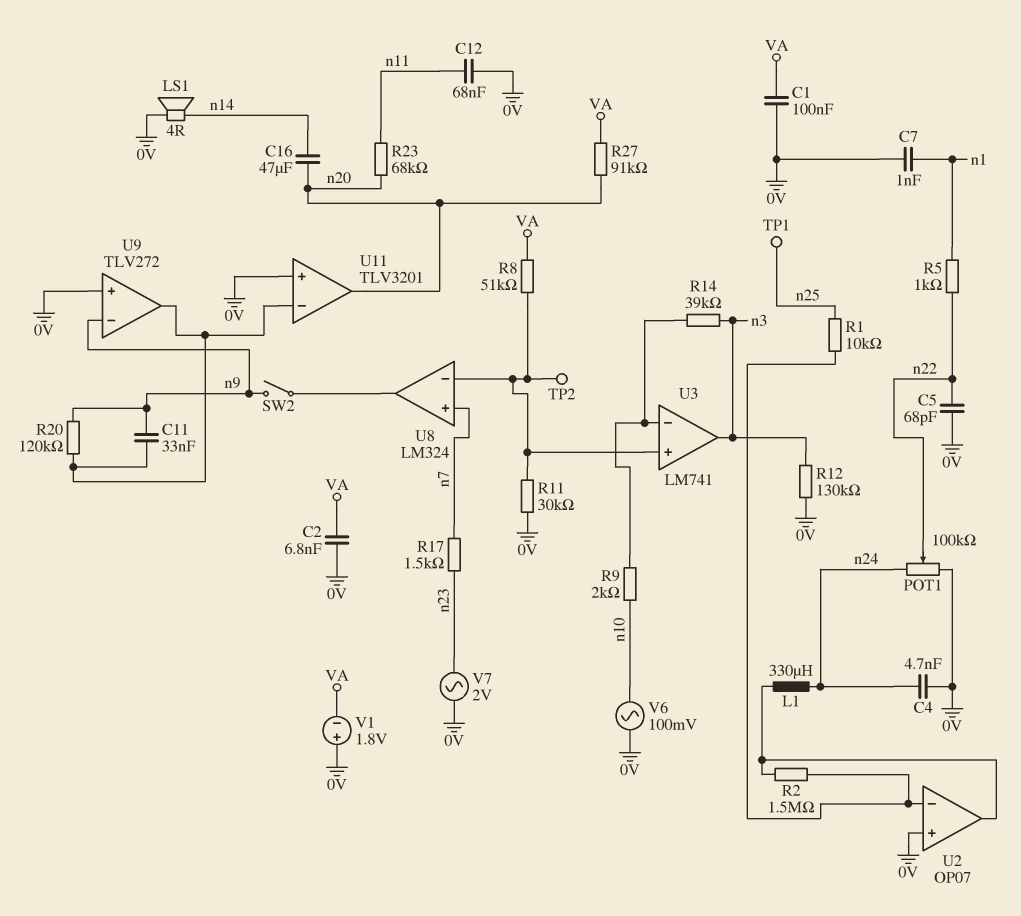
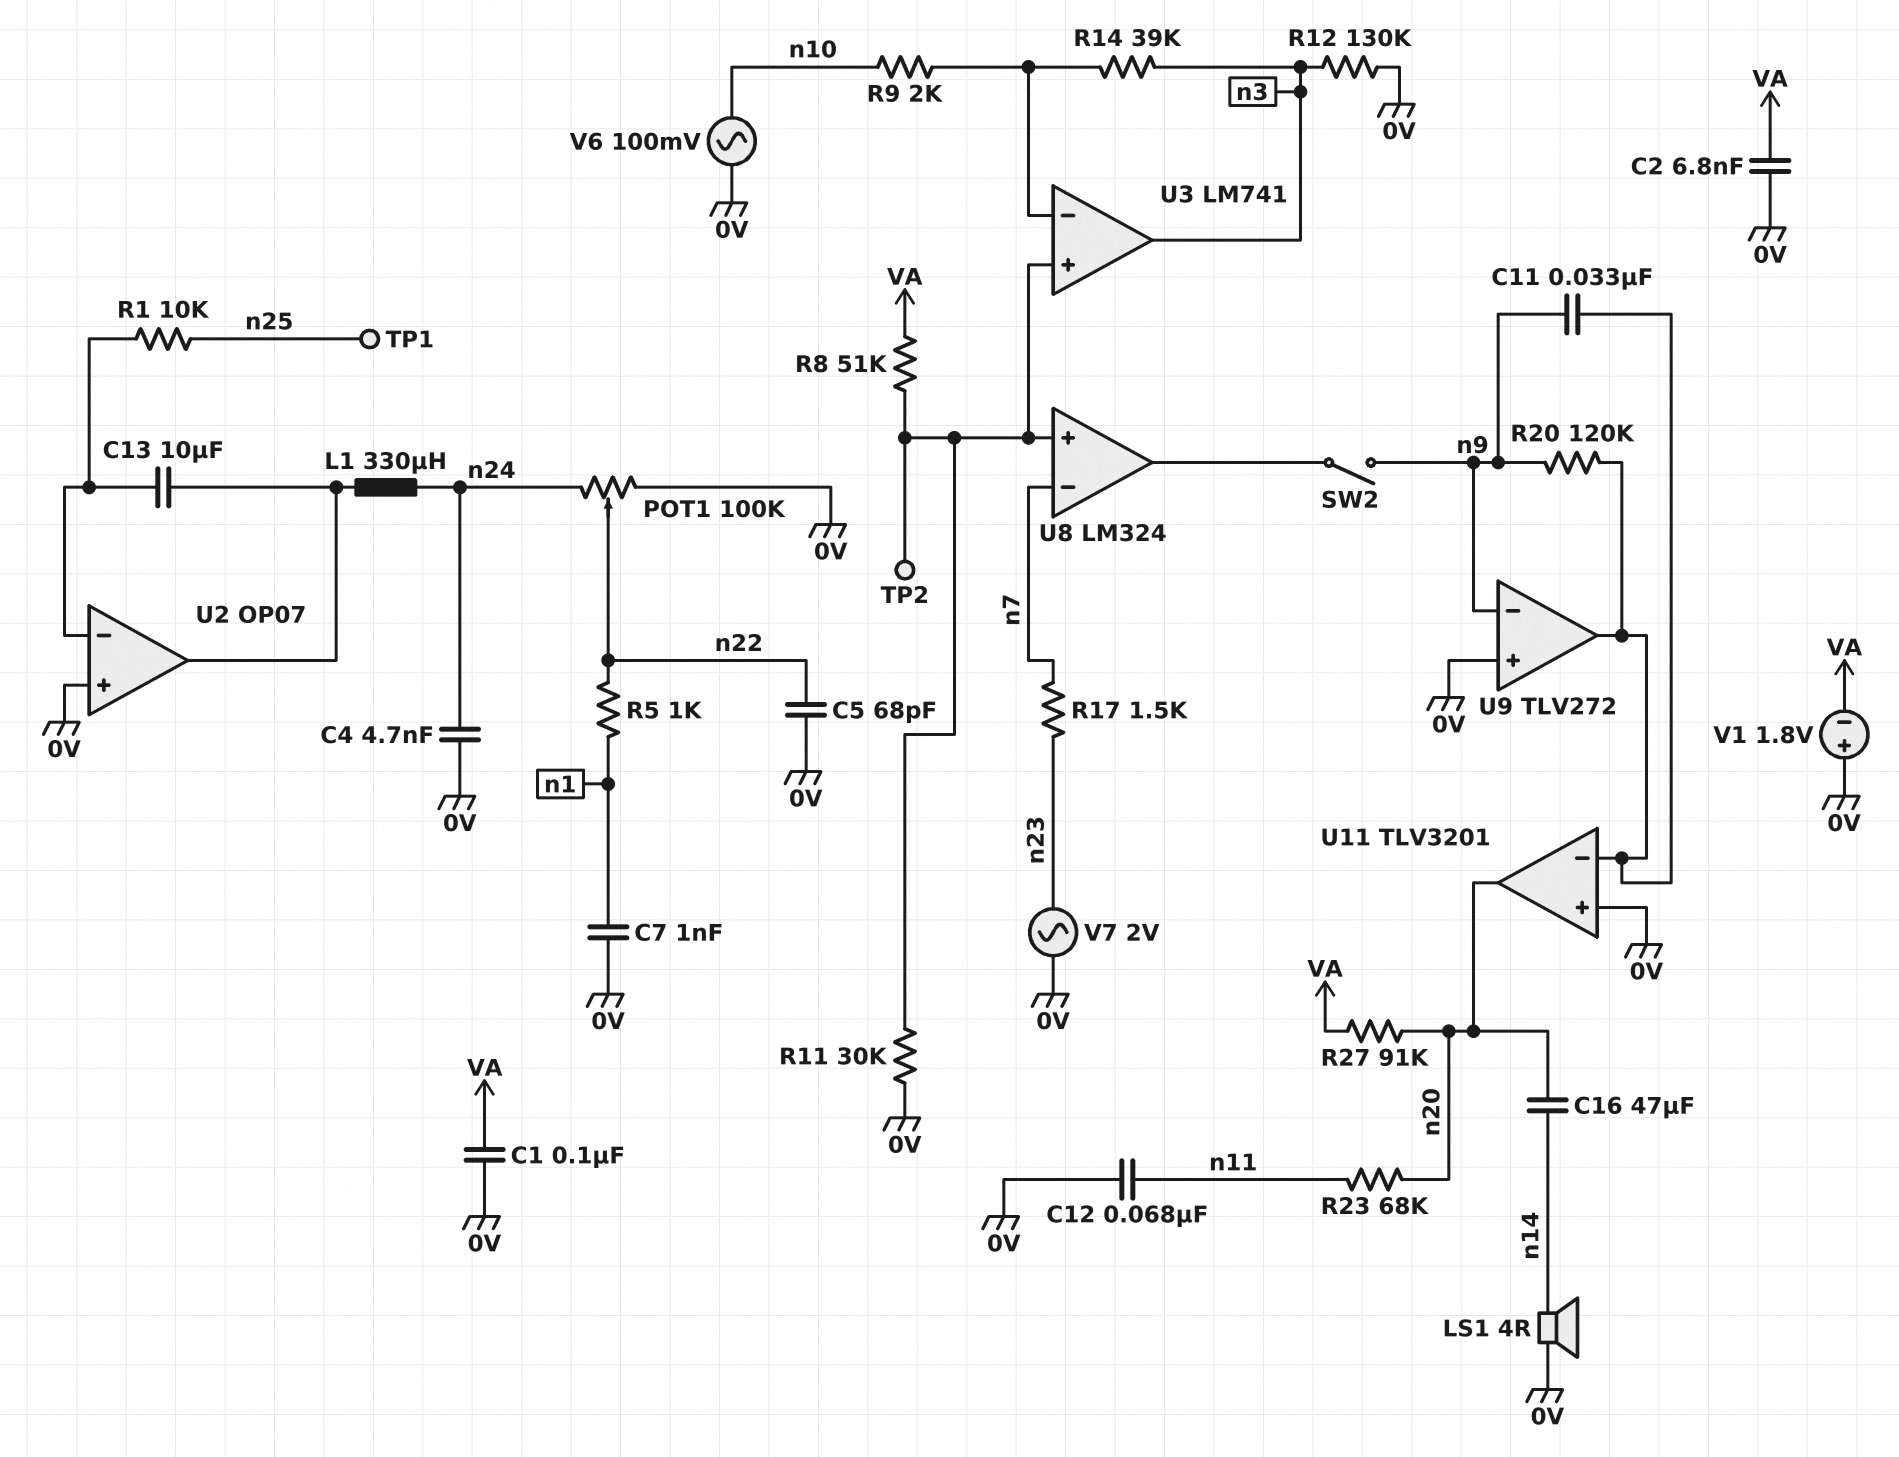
C13: none -> 10uF (U2/in-, U2/out)
R2: 1.5M (U2/in-, U2/out) -> none
U8 pin in+: n7 -> U3/in+
U8 pin in-: U3/in+ -> n7

